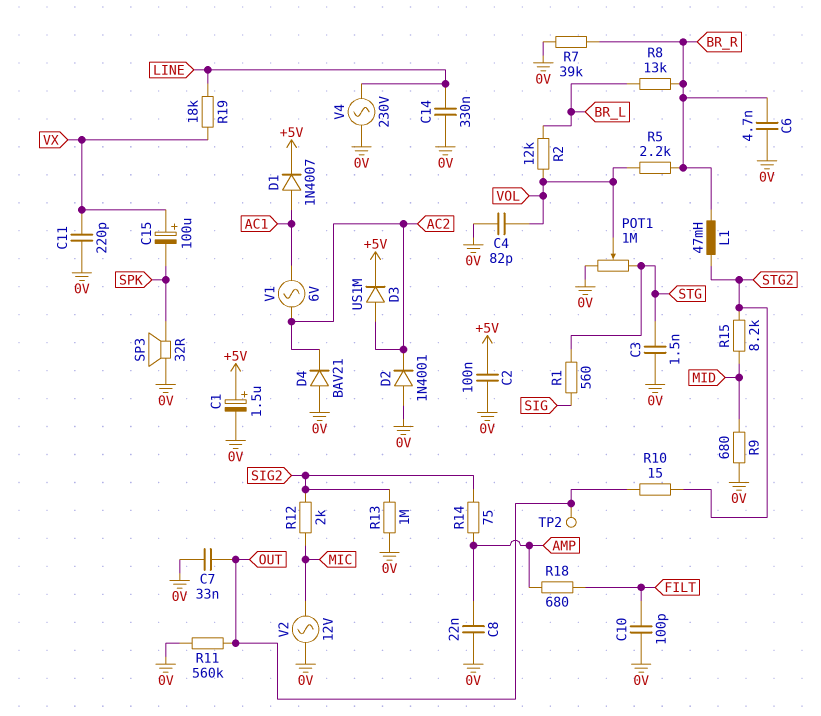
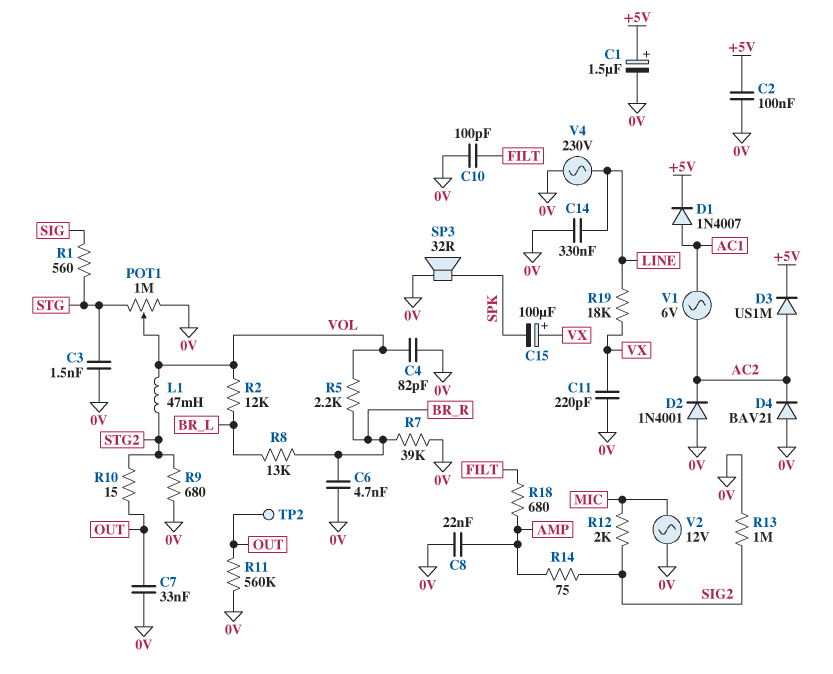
L1: 47mH (BR_R, STG2) -> 47mH (STG2, VOL)
R9: 680 (0V, MID) -> 680 (0V, STG2)
R15: 8.2k (MID, STG2) -> none

